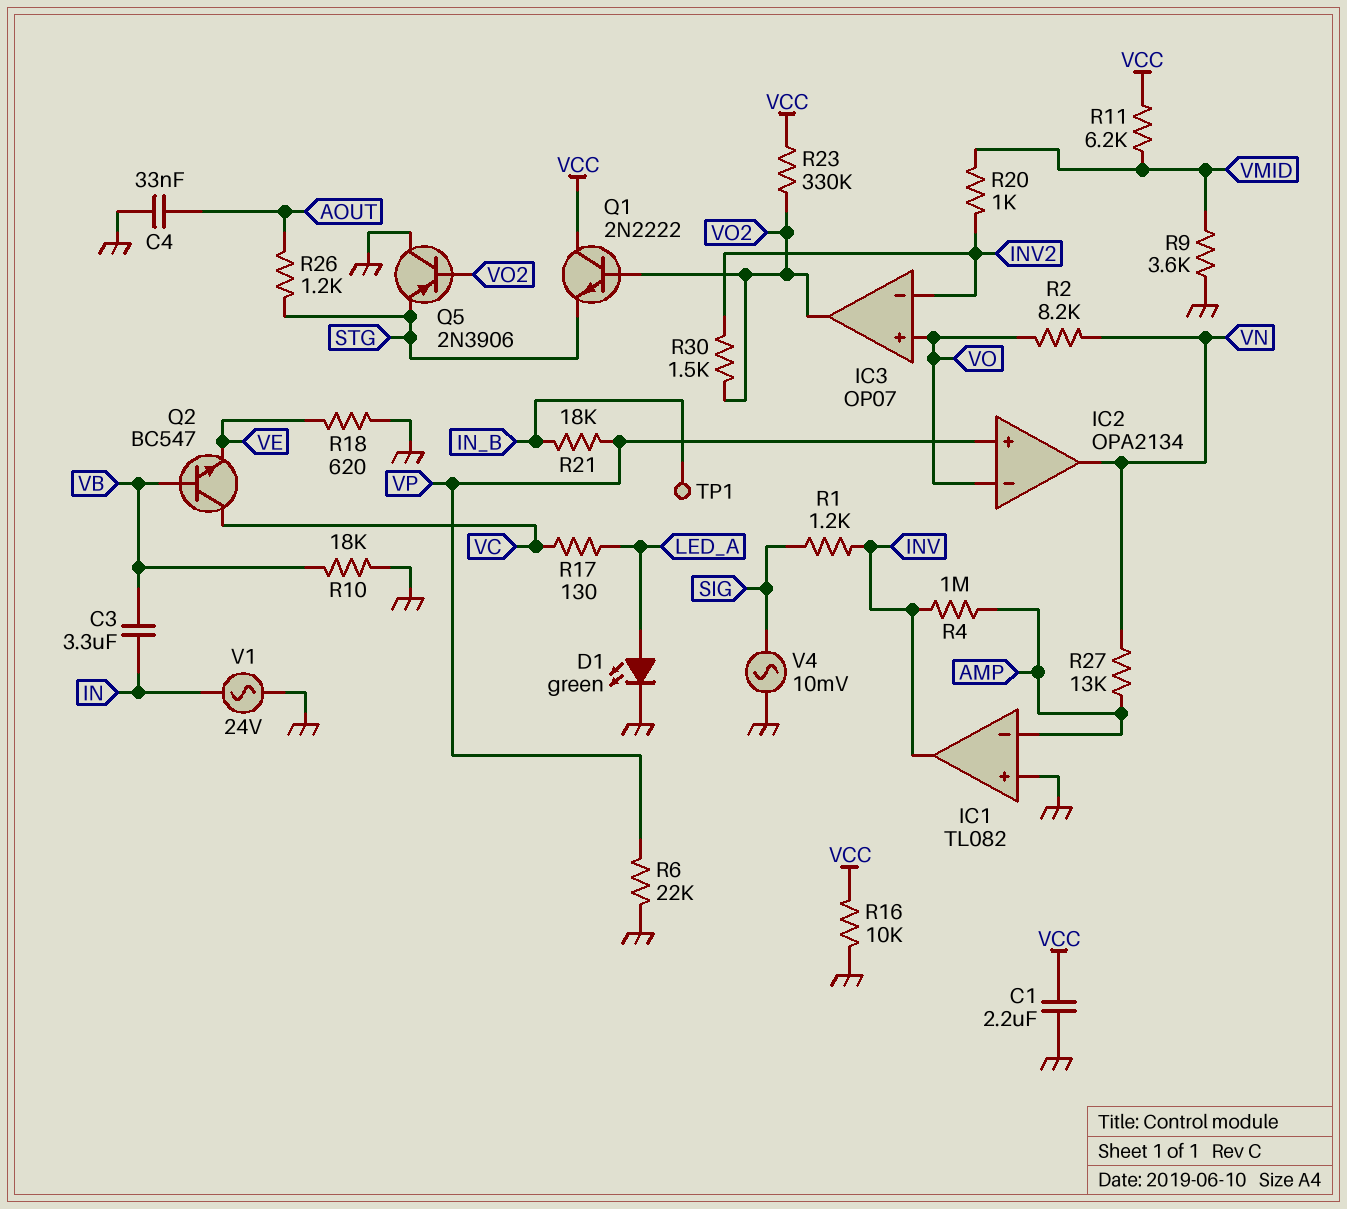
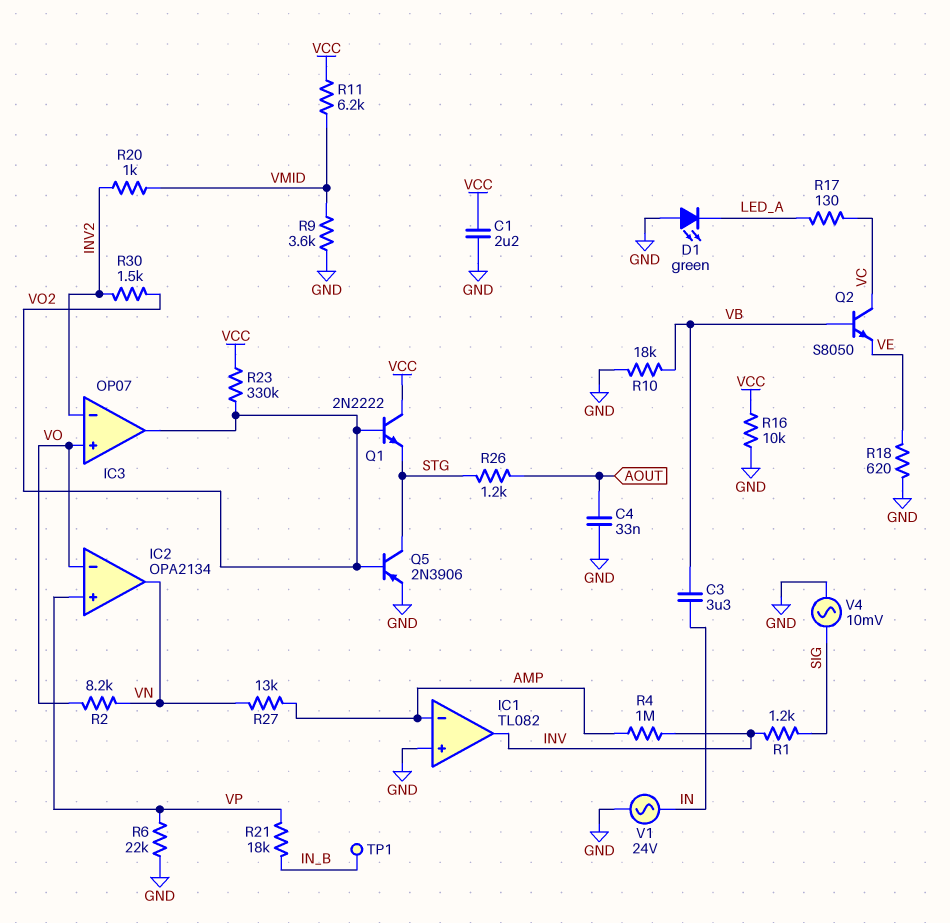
D1: LED green (A LED_A, K GND) -> LED green (A GND, K LED_A)
Q2: NPN BC547 (B VB, C VC, E VE) -> NPN S8050 (B VB, C VC, E VE)
Q5: PNP 2N3906 (B VO2, C GND, E STG) -> PNP 2N3906 (B VO2, C STG, E GND)

